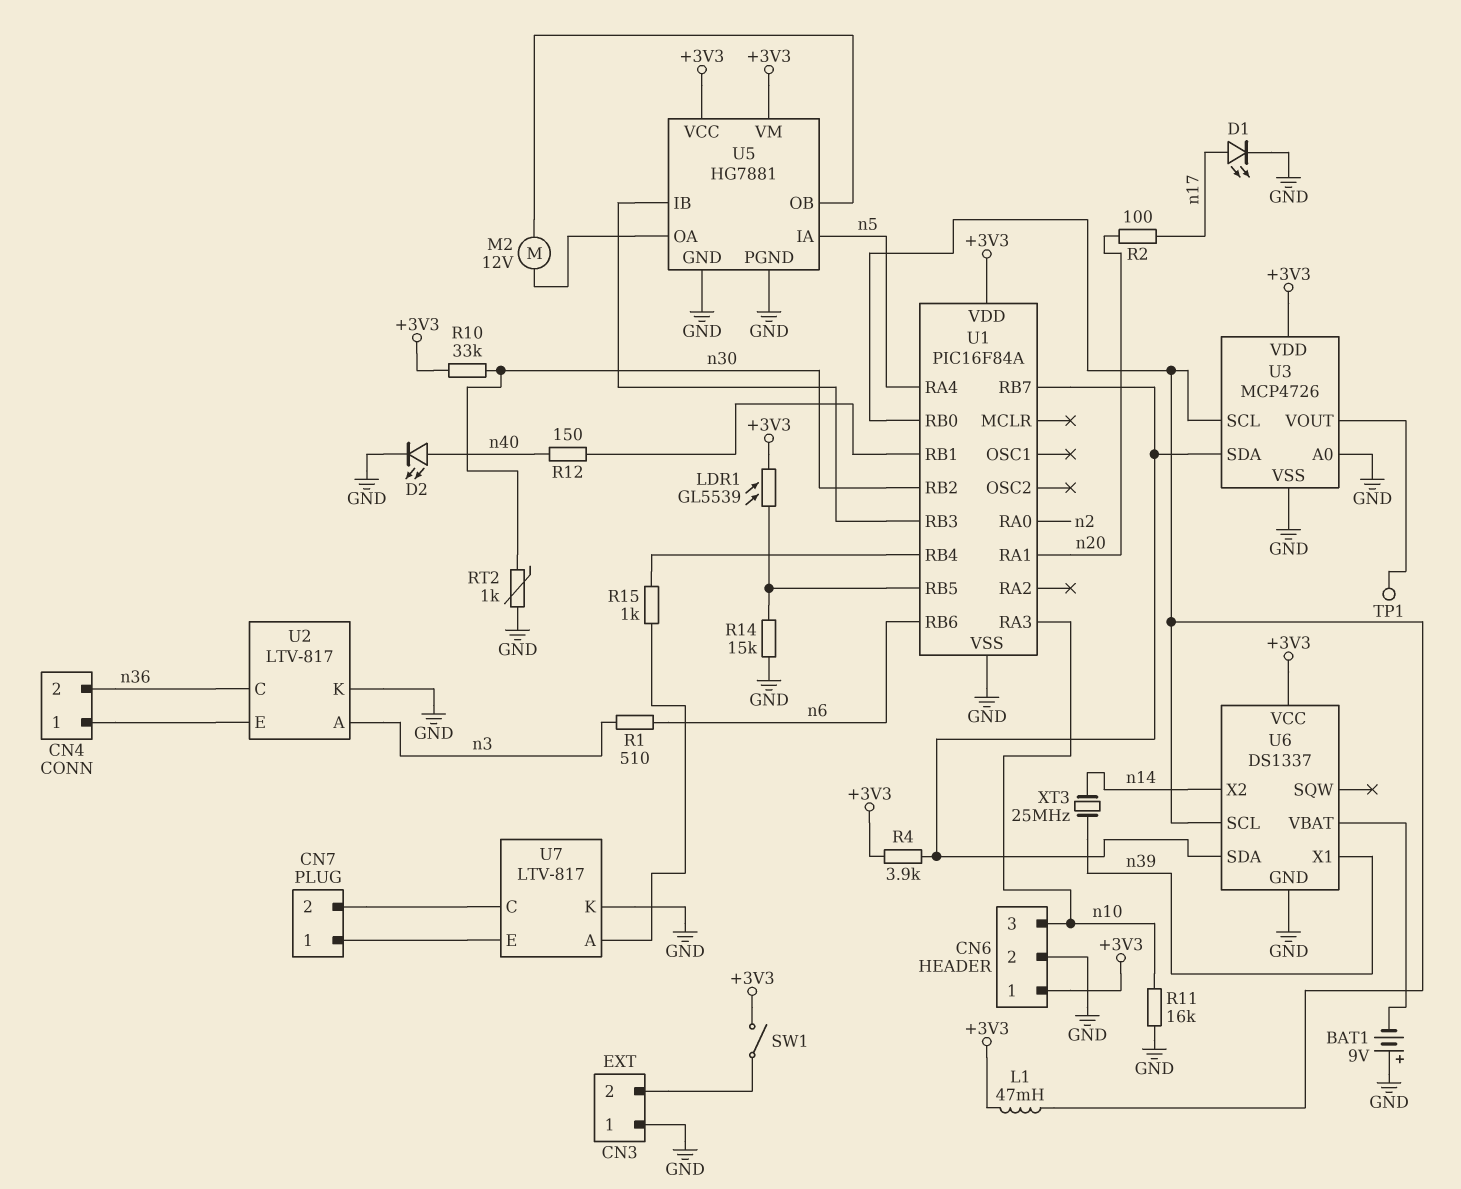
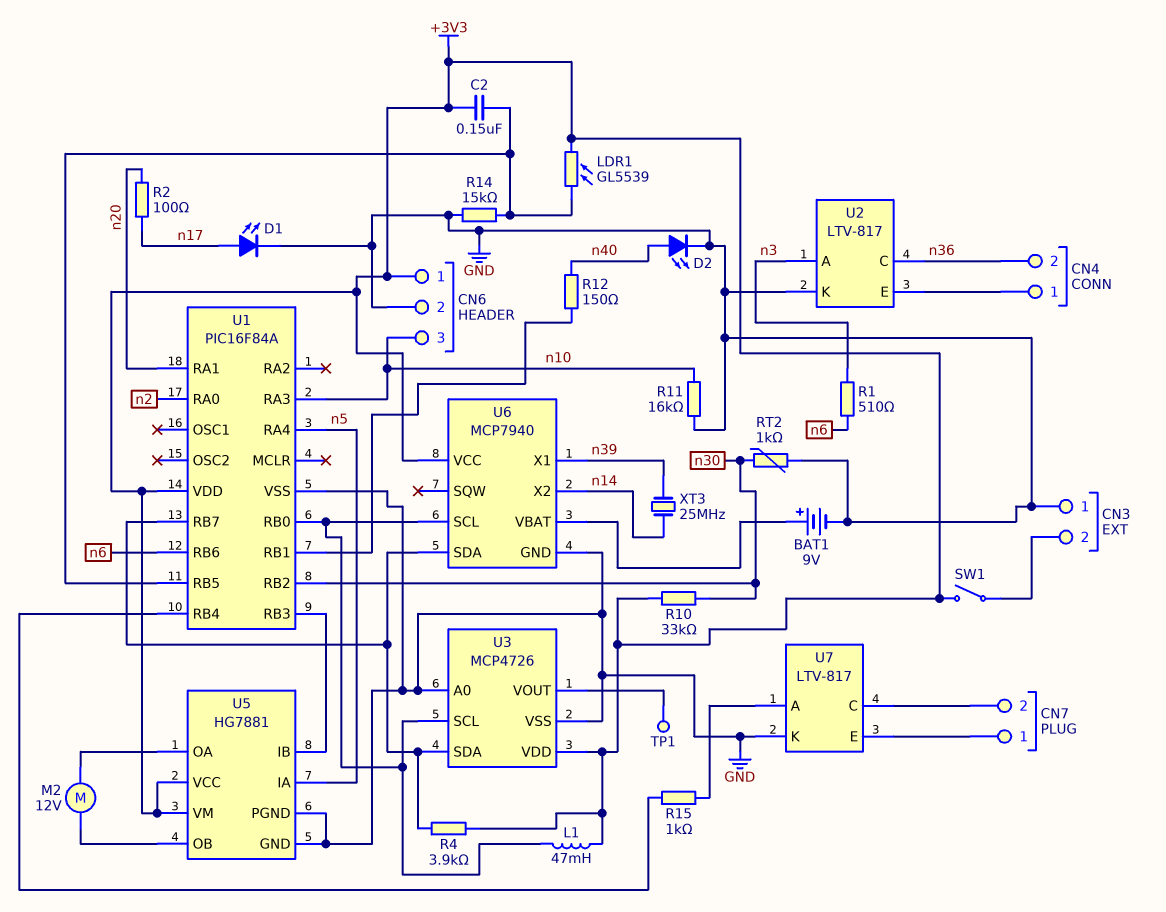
BAT1: 9V (plus GND, minus U6/VBAT) -> 9V (plus U6/VBAT, minus GND)
C2: none -> 150nF (+3V3, U1/RB5)
U6: DS1337 -> MCP7940

